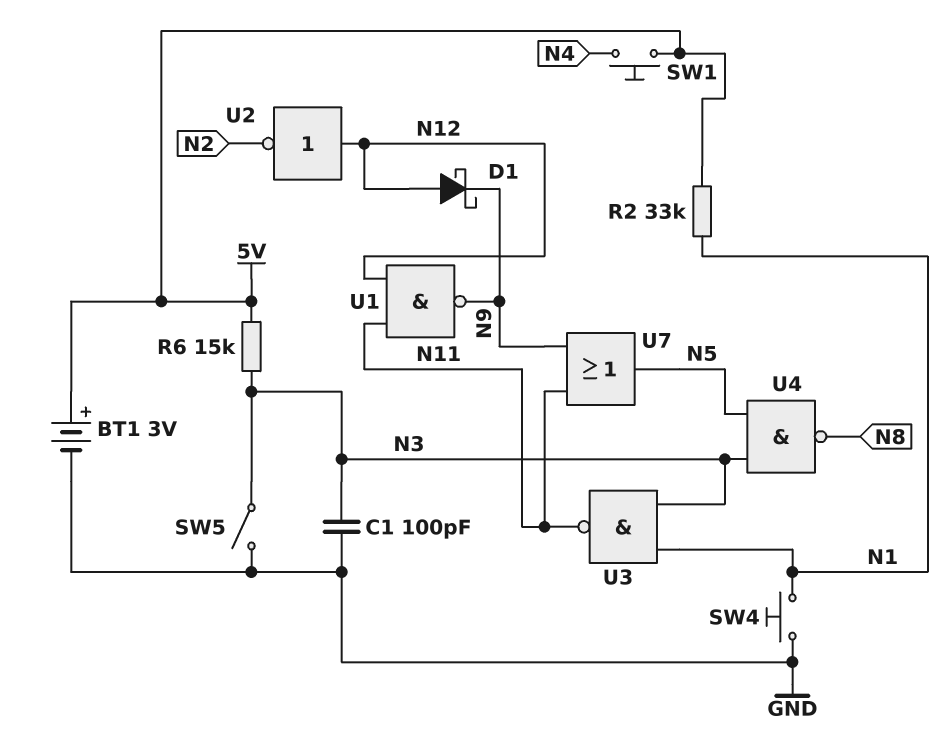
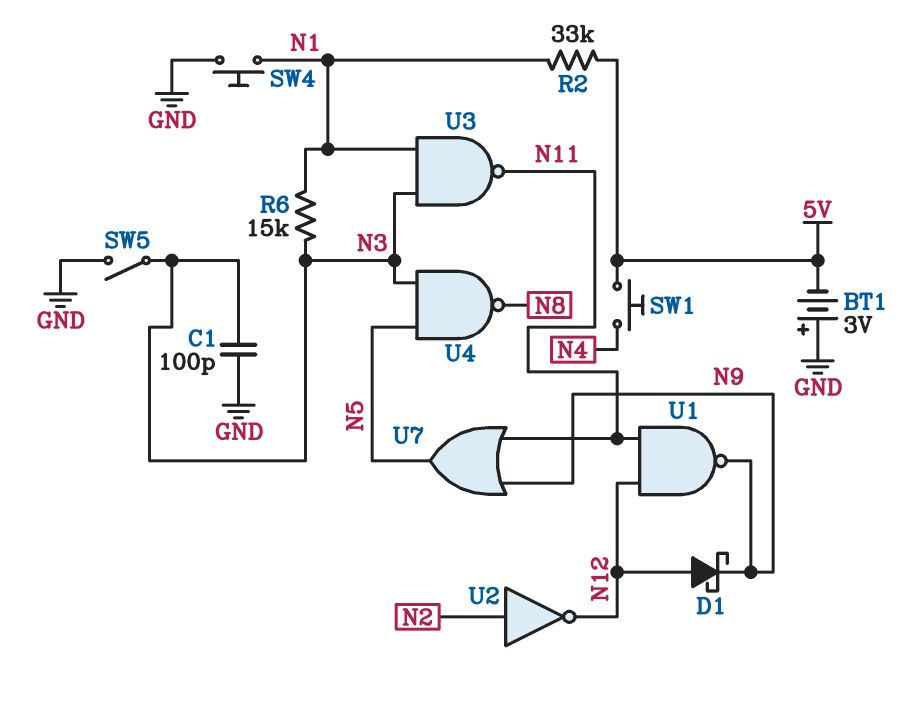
BT1: 3V (plus 5V, minus GND) -> 3V (plus GND, minus 5V)
R6: 15k (5V, N3) -> 15k (N1, N3)
U2: NOT (in N12, out N2) -> NOT (in N2, out N12)

